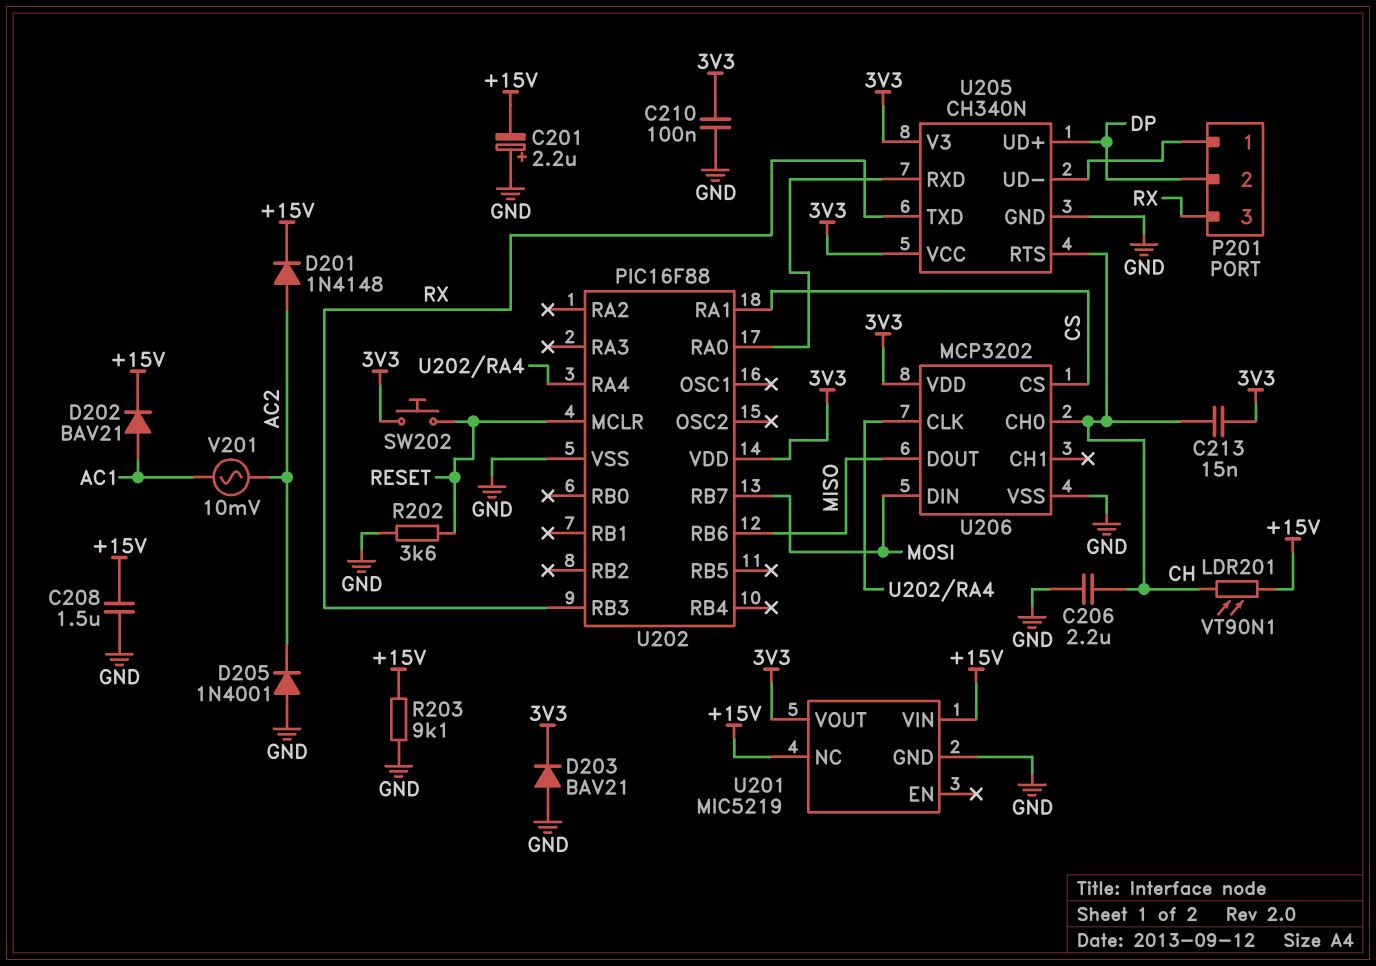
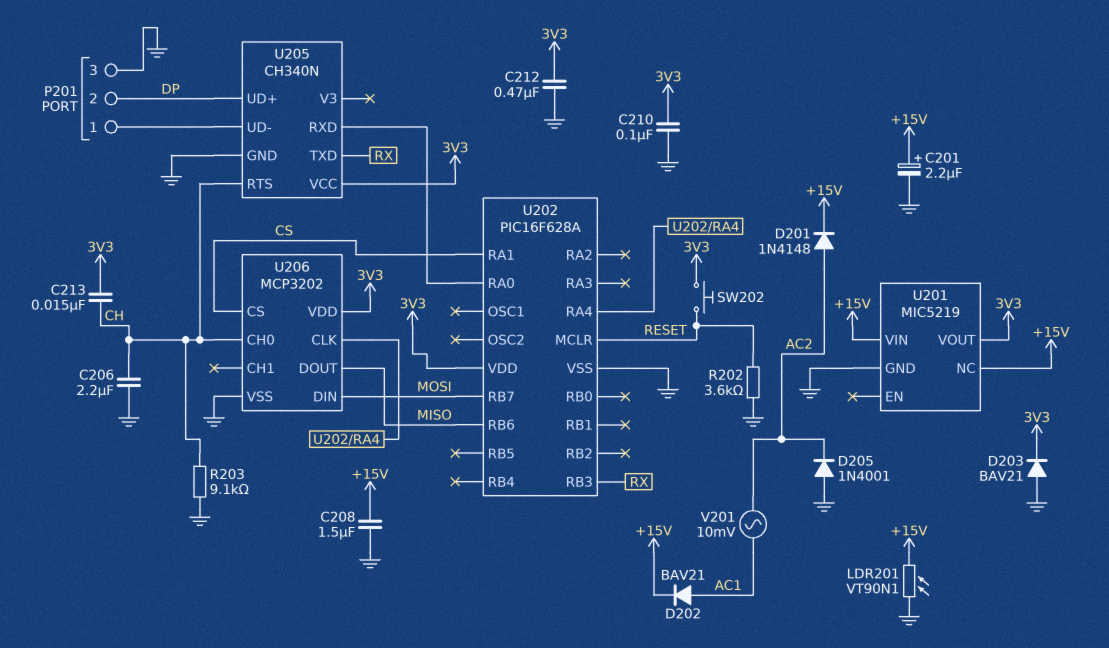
C201: 2.2uF (plus GND, minus +15V) -> 2.2uF (plus +15V, minus GND)
C212: none -> 470nF (3V3, GND)
LDR201: VT90N1 (+15V, CH) -> VT90N1 (+15V, GND)
P201 pin 3: RX -> GND
R203: 9.1k (+15V, GND) -> 9.1k (CH, GND)
U202: PIC16F88 -> PIC16F628A
U205 pin V3: 3V3 -> none

